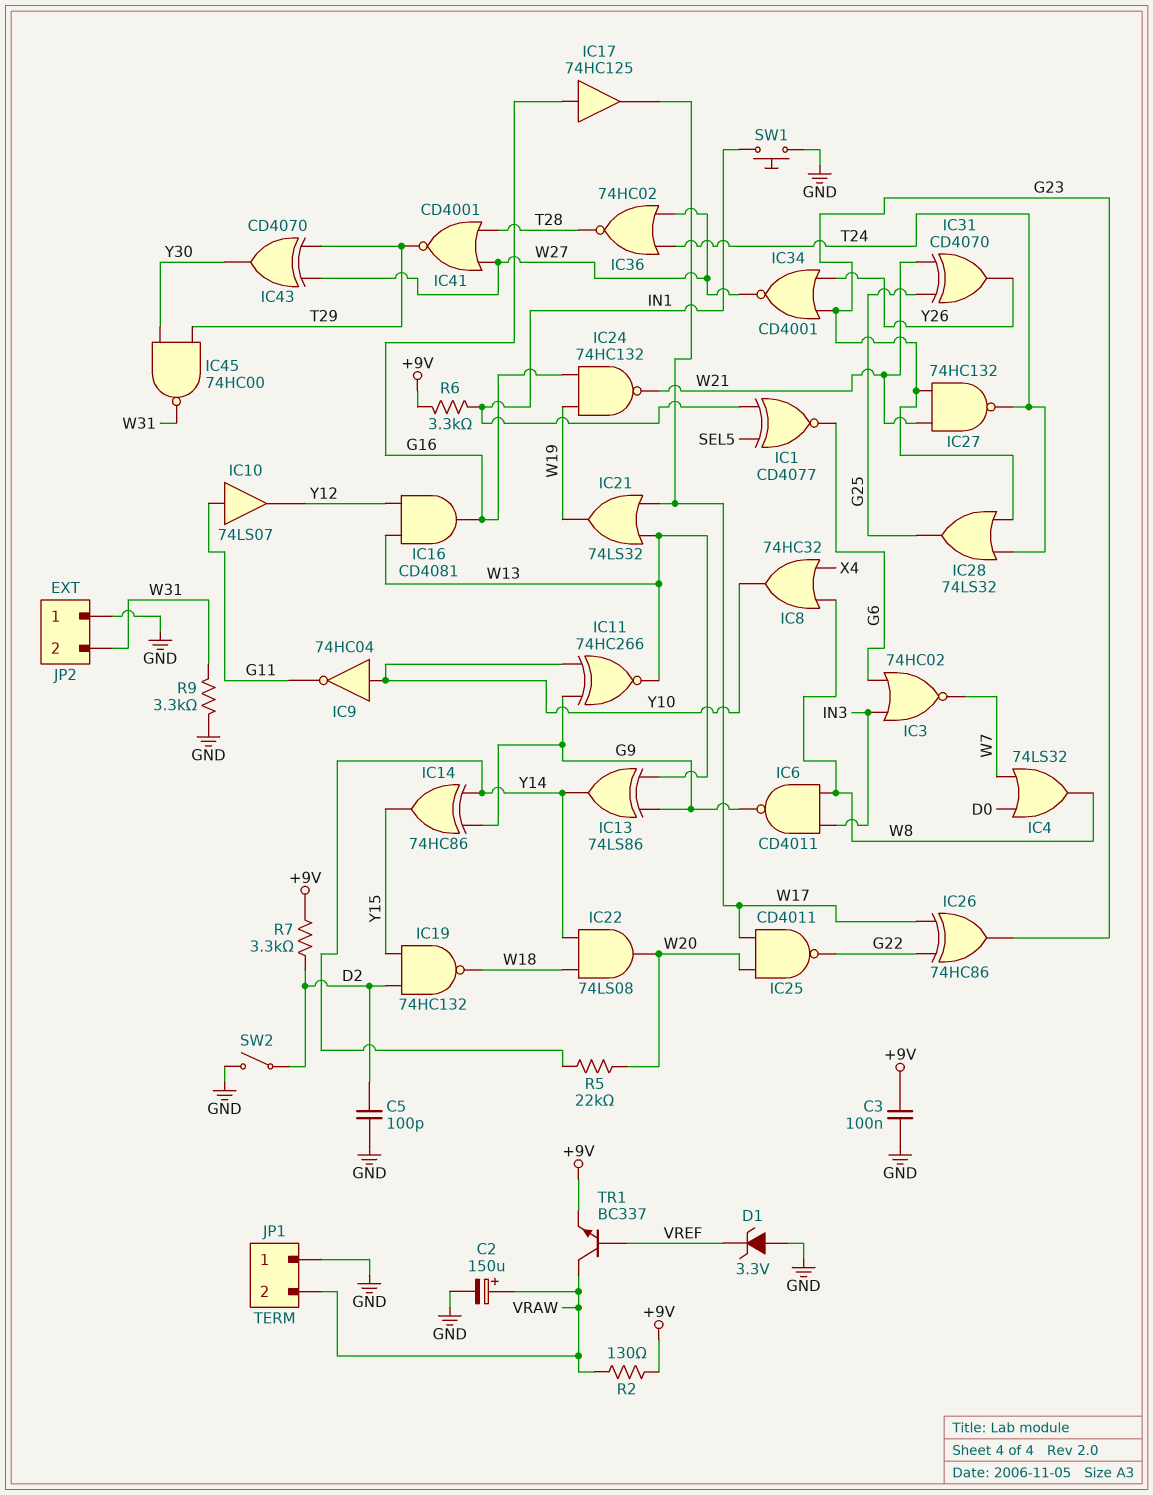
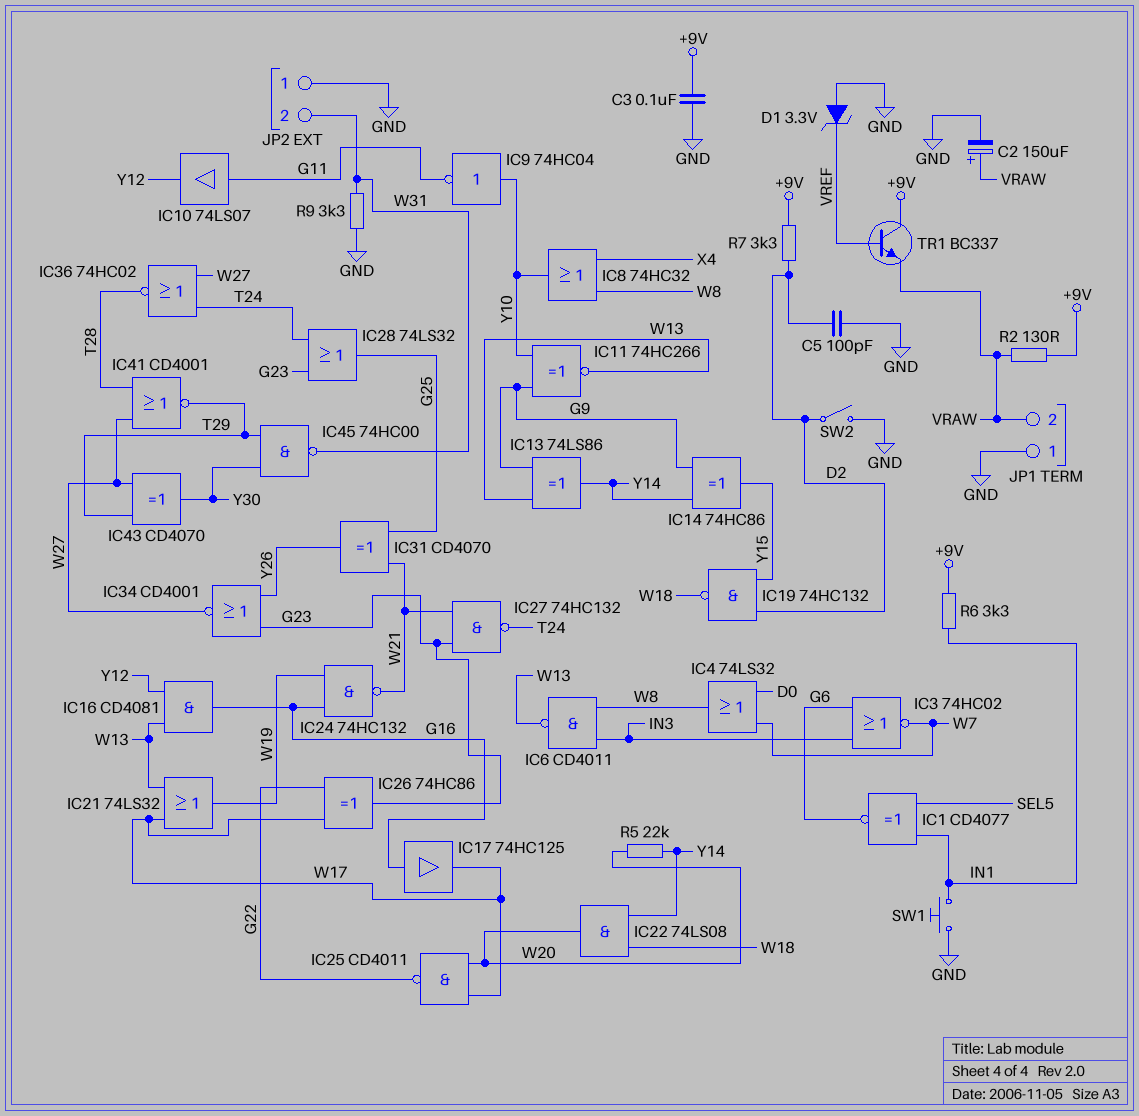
IC6: NAND CD4011 (in IN3, in W8, out G9) -> NAND CD4011 (in IN3, in W8, out W13)
TR1: NPN BC337 (B VREF, C VRAW, E +9V) -> NPN BC337 (B VREF, C +9V, E VRAW)

